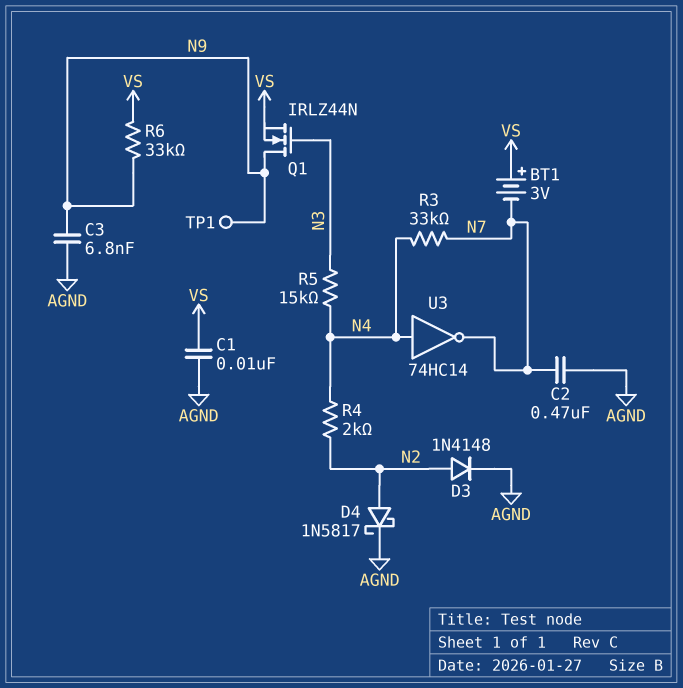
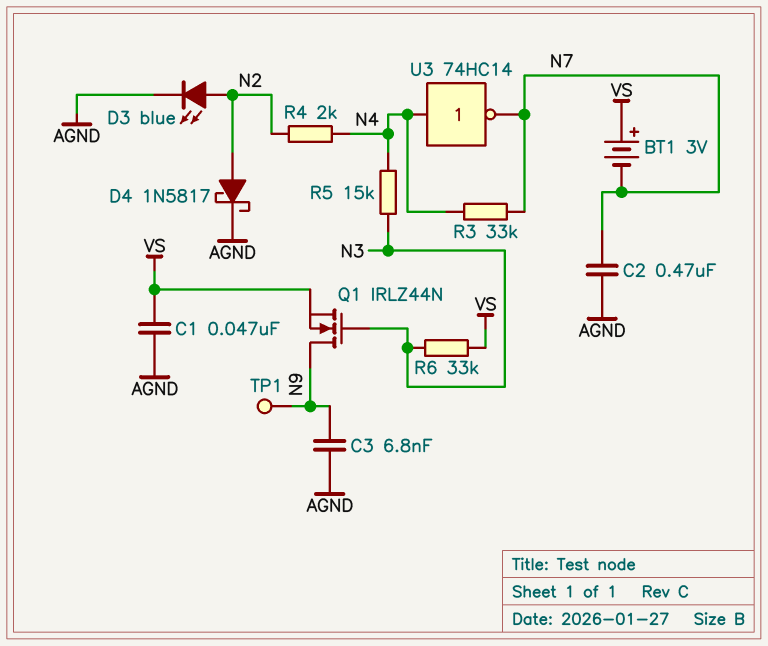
C1: 10nF (AGND, VS) -> 47nF (AGND, VS)
D3: diode 1N4148 (A N2, K AGND) -> LED blue (A N2, K AGND)
R6: 33k (N9, VS) -> 33k (N3, VS)

